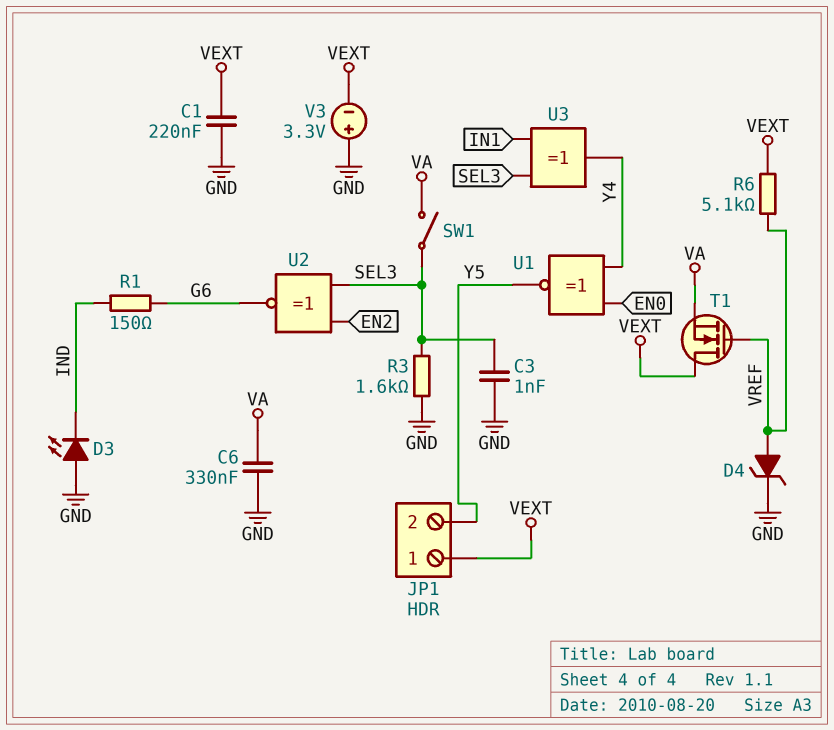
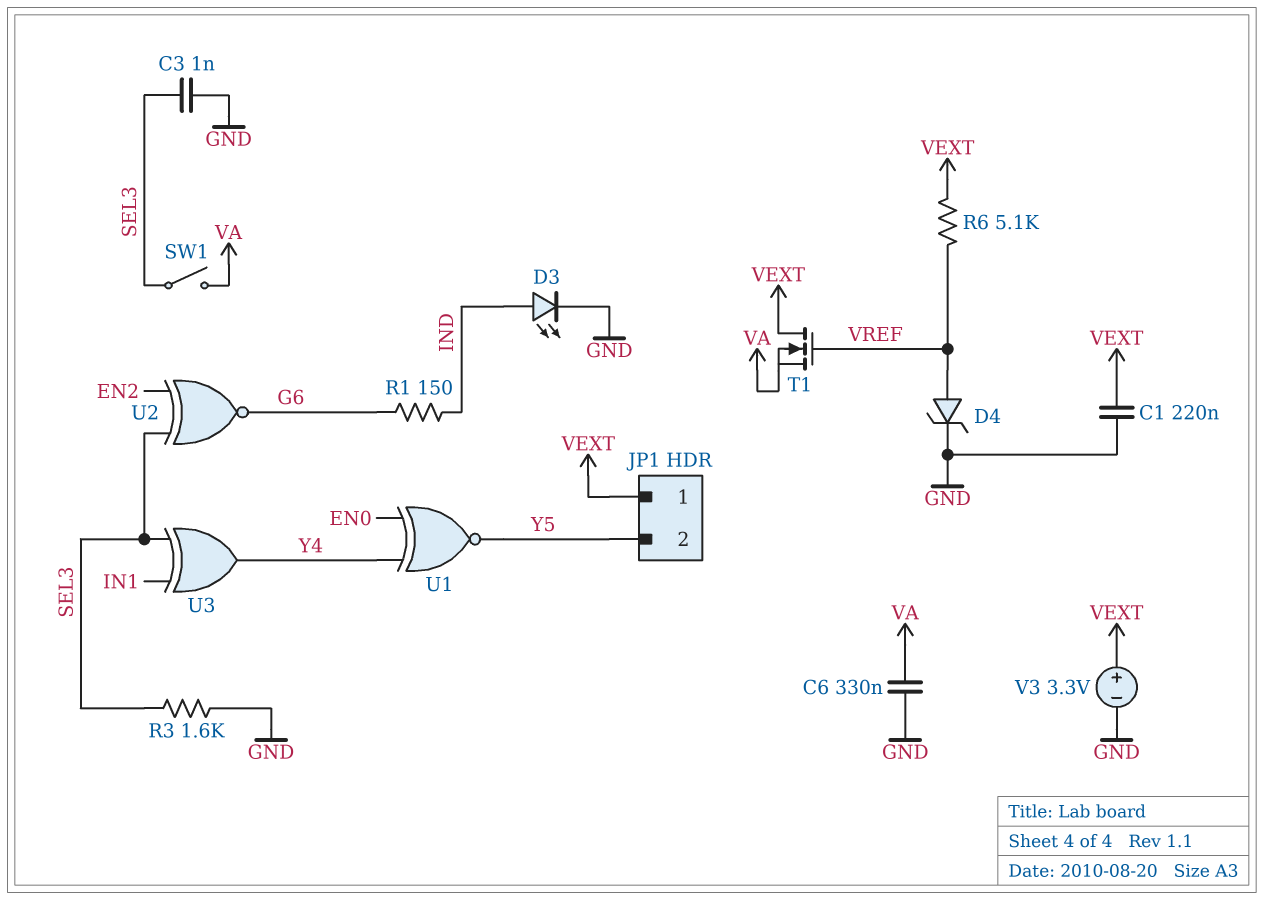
D3: LED (A GND, K IND) -> LED (A IND, K GND)
V3: 3.3V (plus GND, minus VEXT) -> 3.3V (plus VEXT, minus GND)

